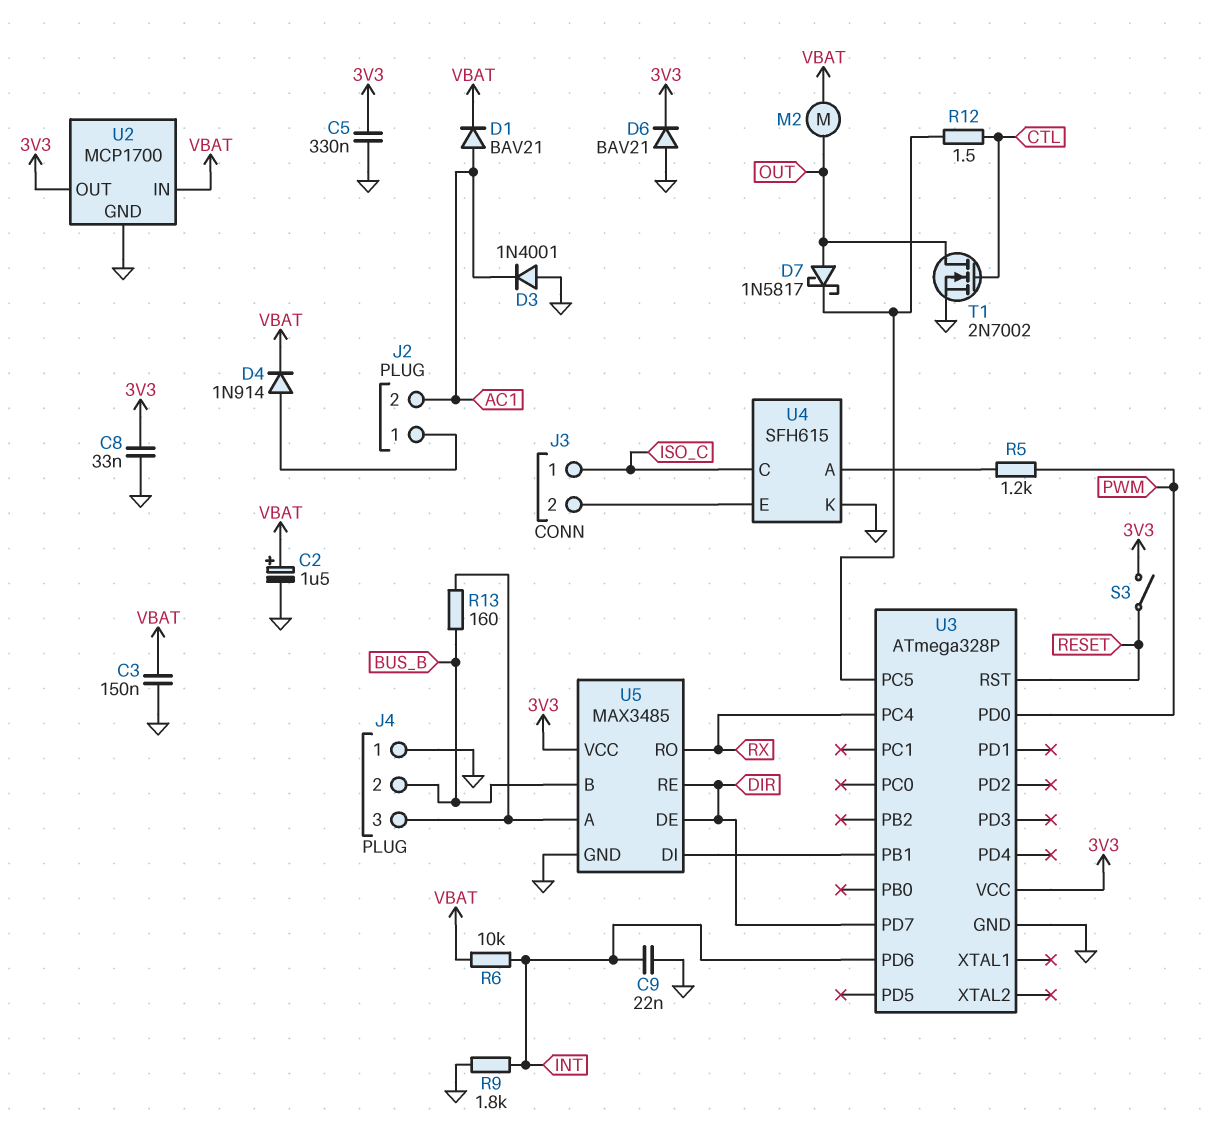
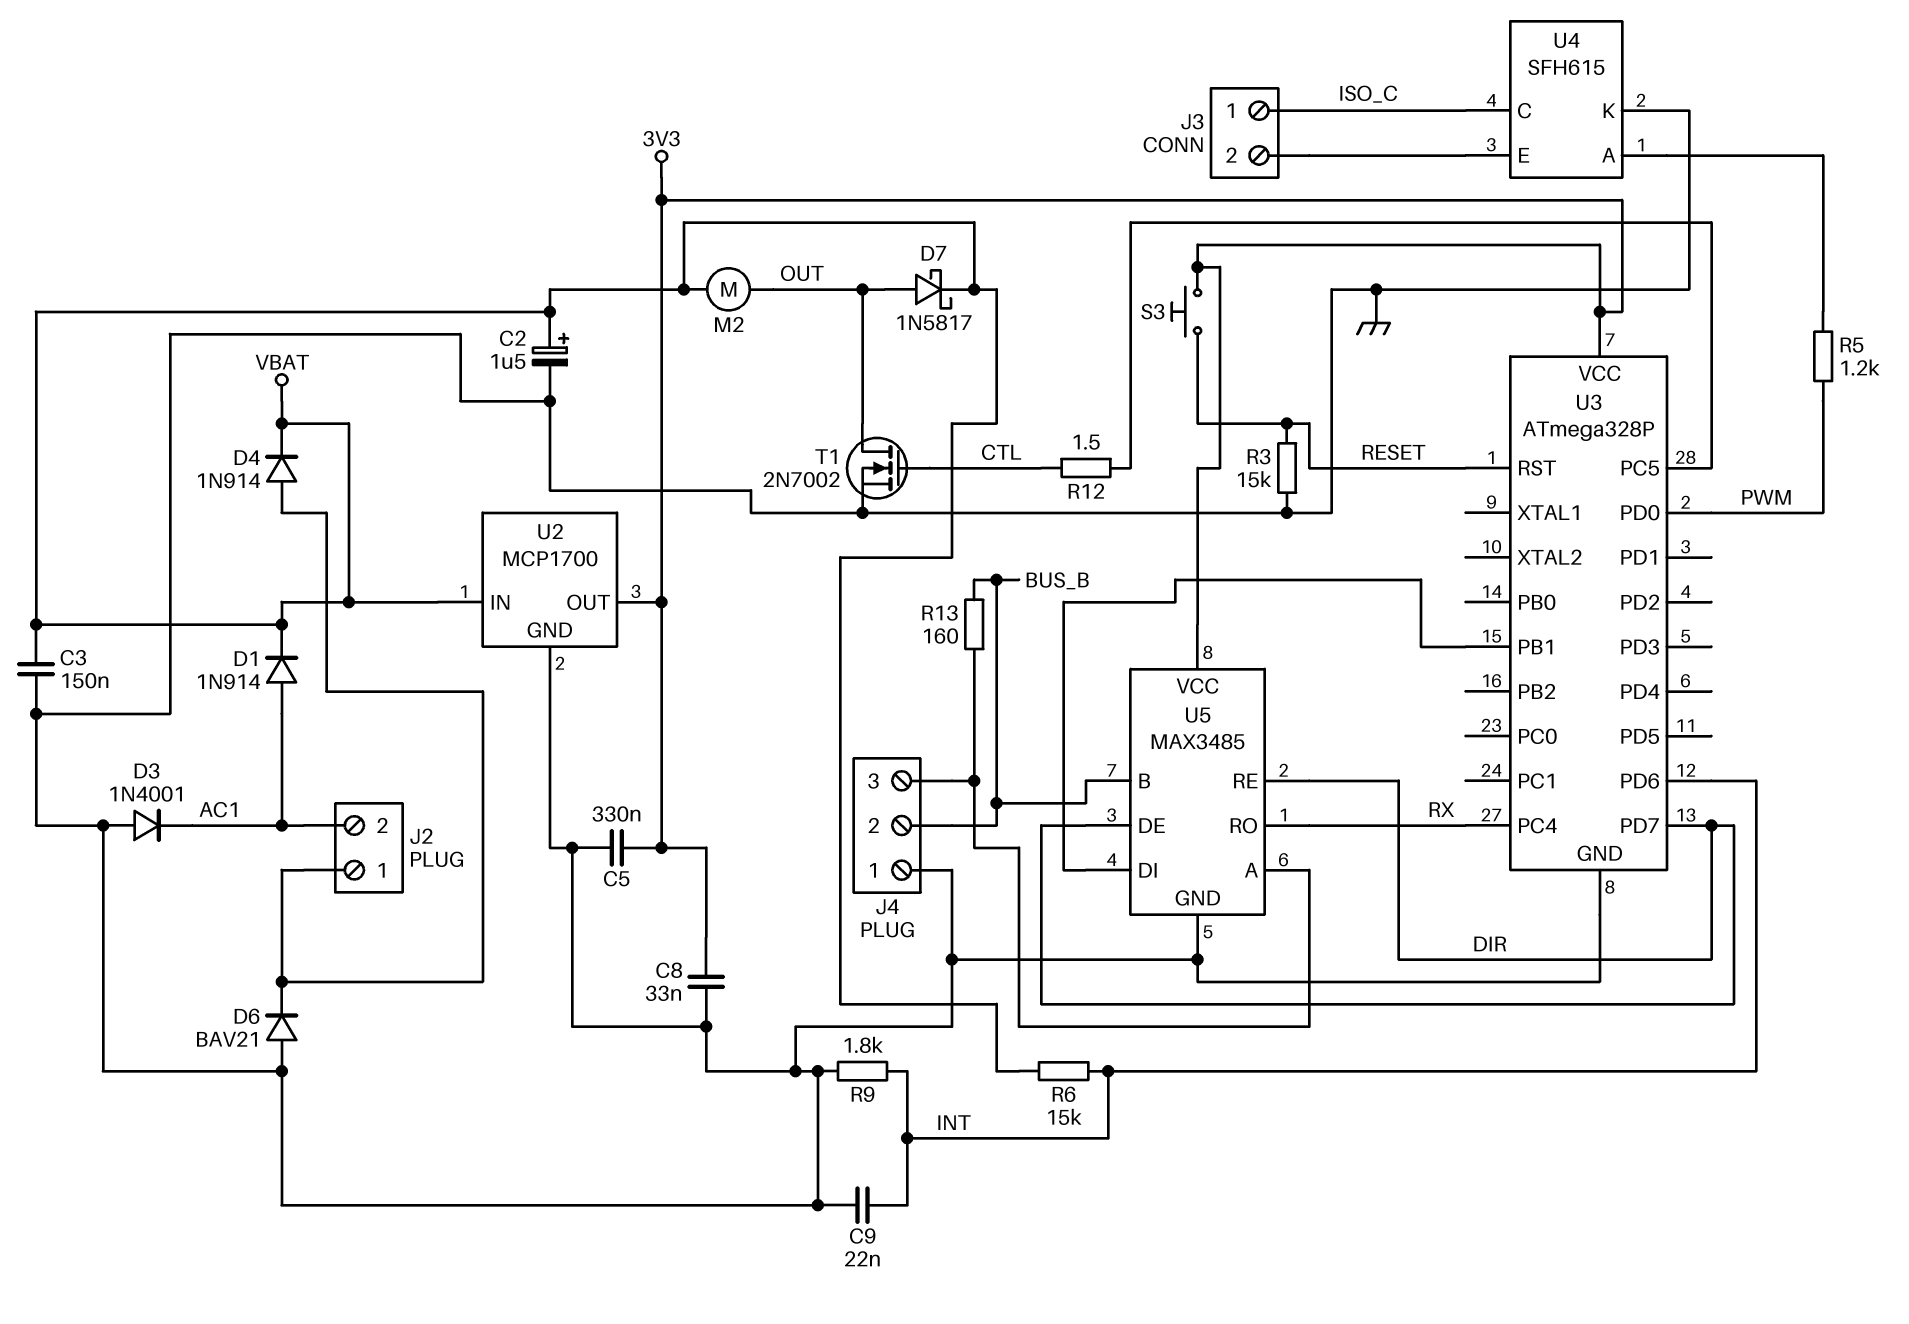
D1: diode BAV21 (A AC1, K VBAT) -> diode 1N914 (A AC1, K VBAT)
D6: diode BAV21 (A GND, K 3V3) -> diode BAV21 (A GND, K J2/1)
D7: schottky 1N5817 (A OUT, K U3/PC5) -> schottky 1N5817 (A OUT, K VBAT)
R3: none -> 15k (GND, RESET)
R6: 10k (INT, VBAT) -> 15k (INT, VBAT)
S3: switch (3V3, RESET) -> button (3V3, RESET)

